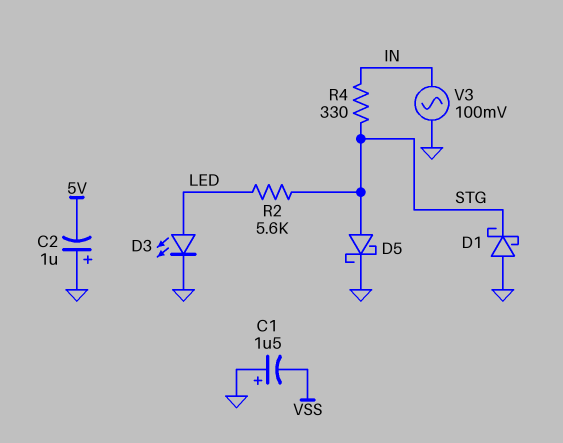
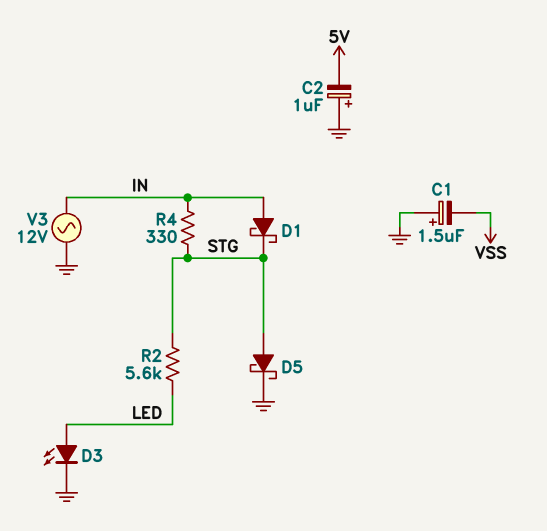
D1: schottky (A GND, K STG) -> schottky (A IN, K STG)
V3: AC 100mV (GND, IN) -> AC 12V (GND, IN)

